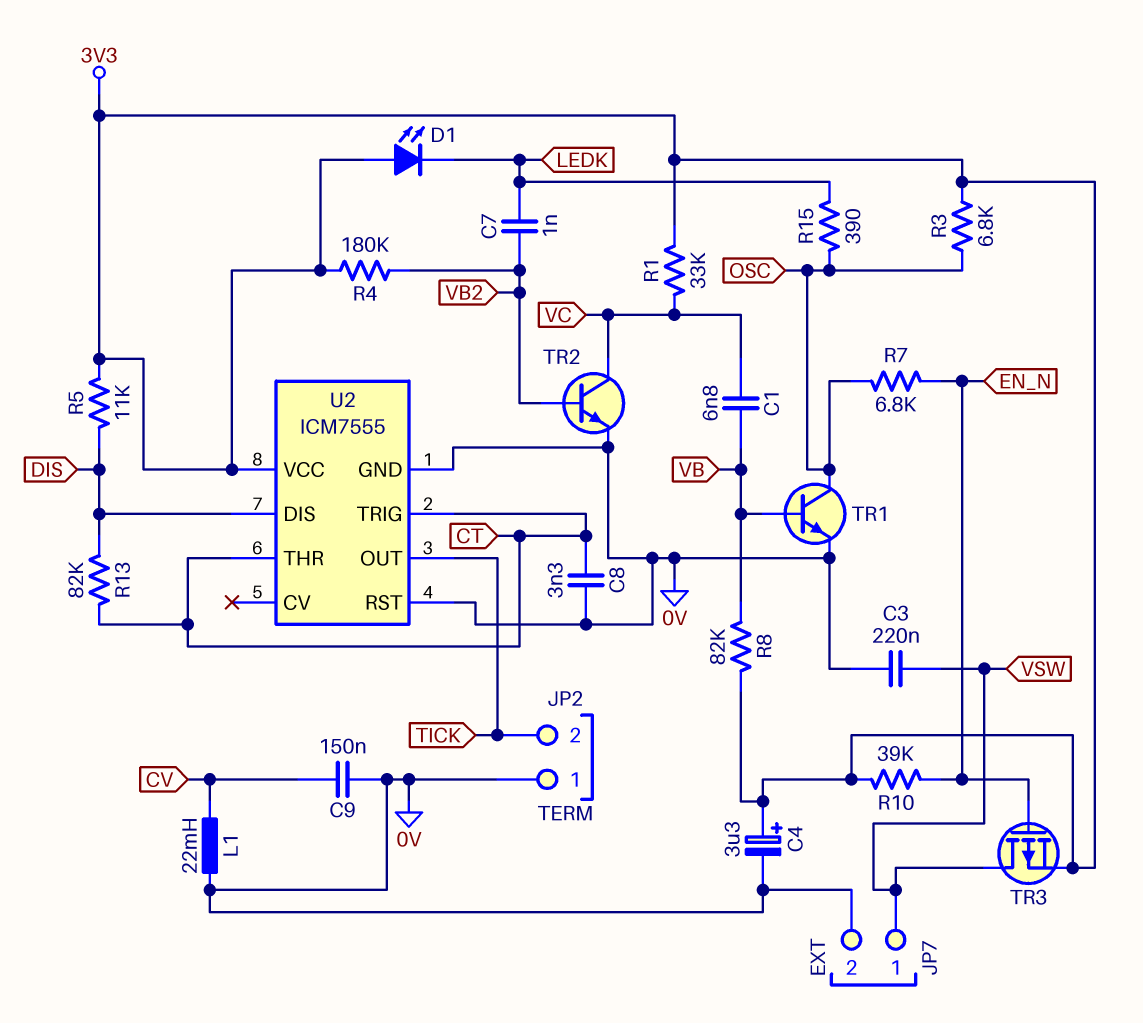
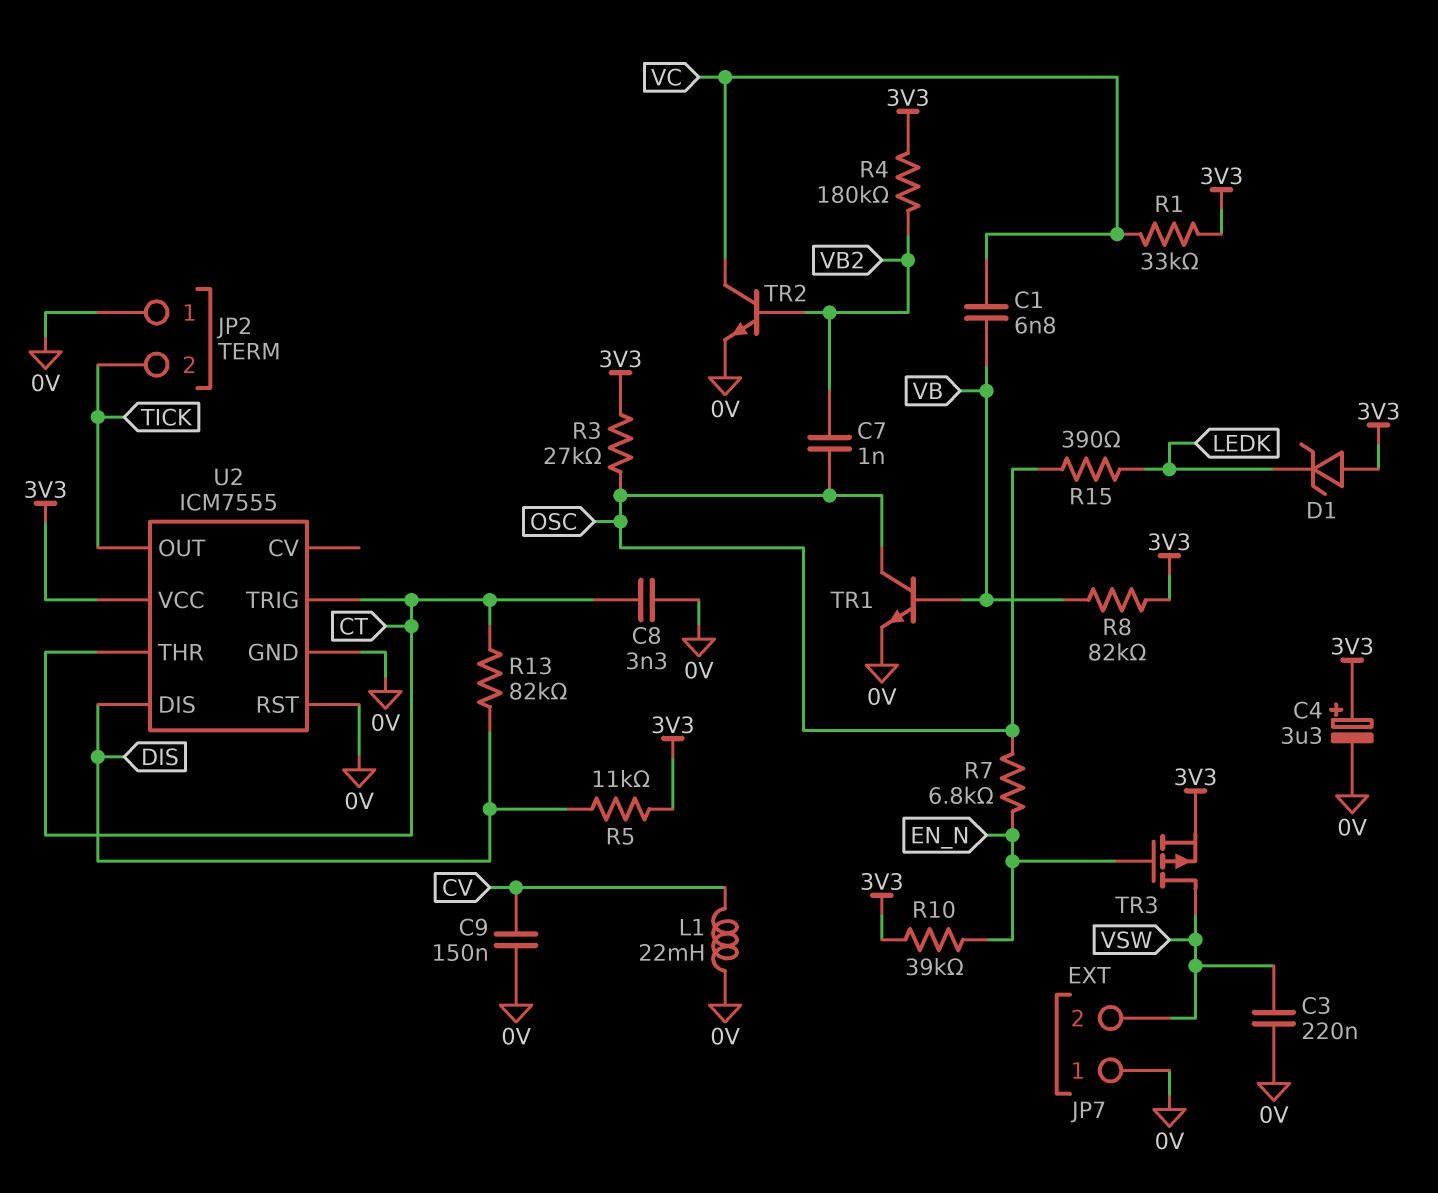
C7: 1nF (LEDK, VB2) -> 1nF (OSC, VB2)
D1: LED (A 3V3, K LEDK) -> zener (A 3V3, K LEDK)
JP7 pin 1: VSW -> 0V
JP7 pin 2: 0V -> VSW
R3: 6.8k (3V3, OSC) -> 27k (3V3, OSC)

